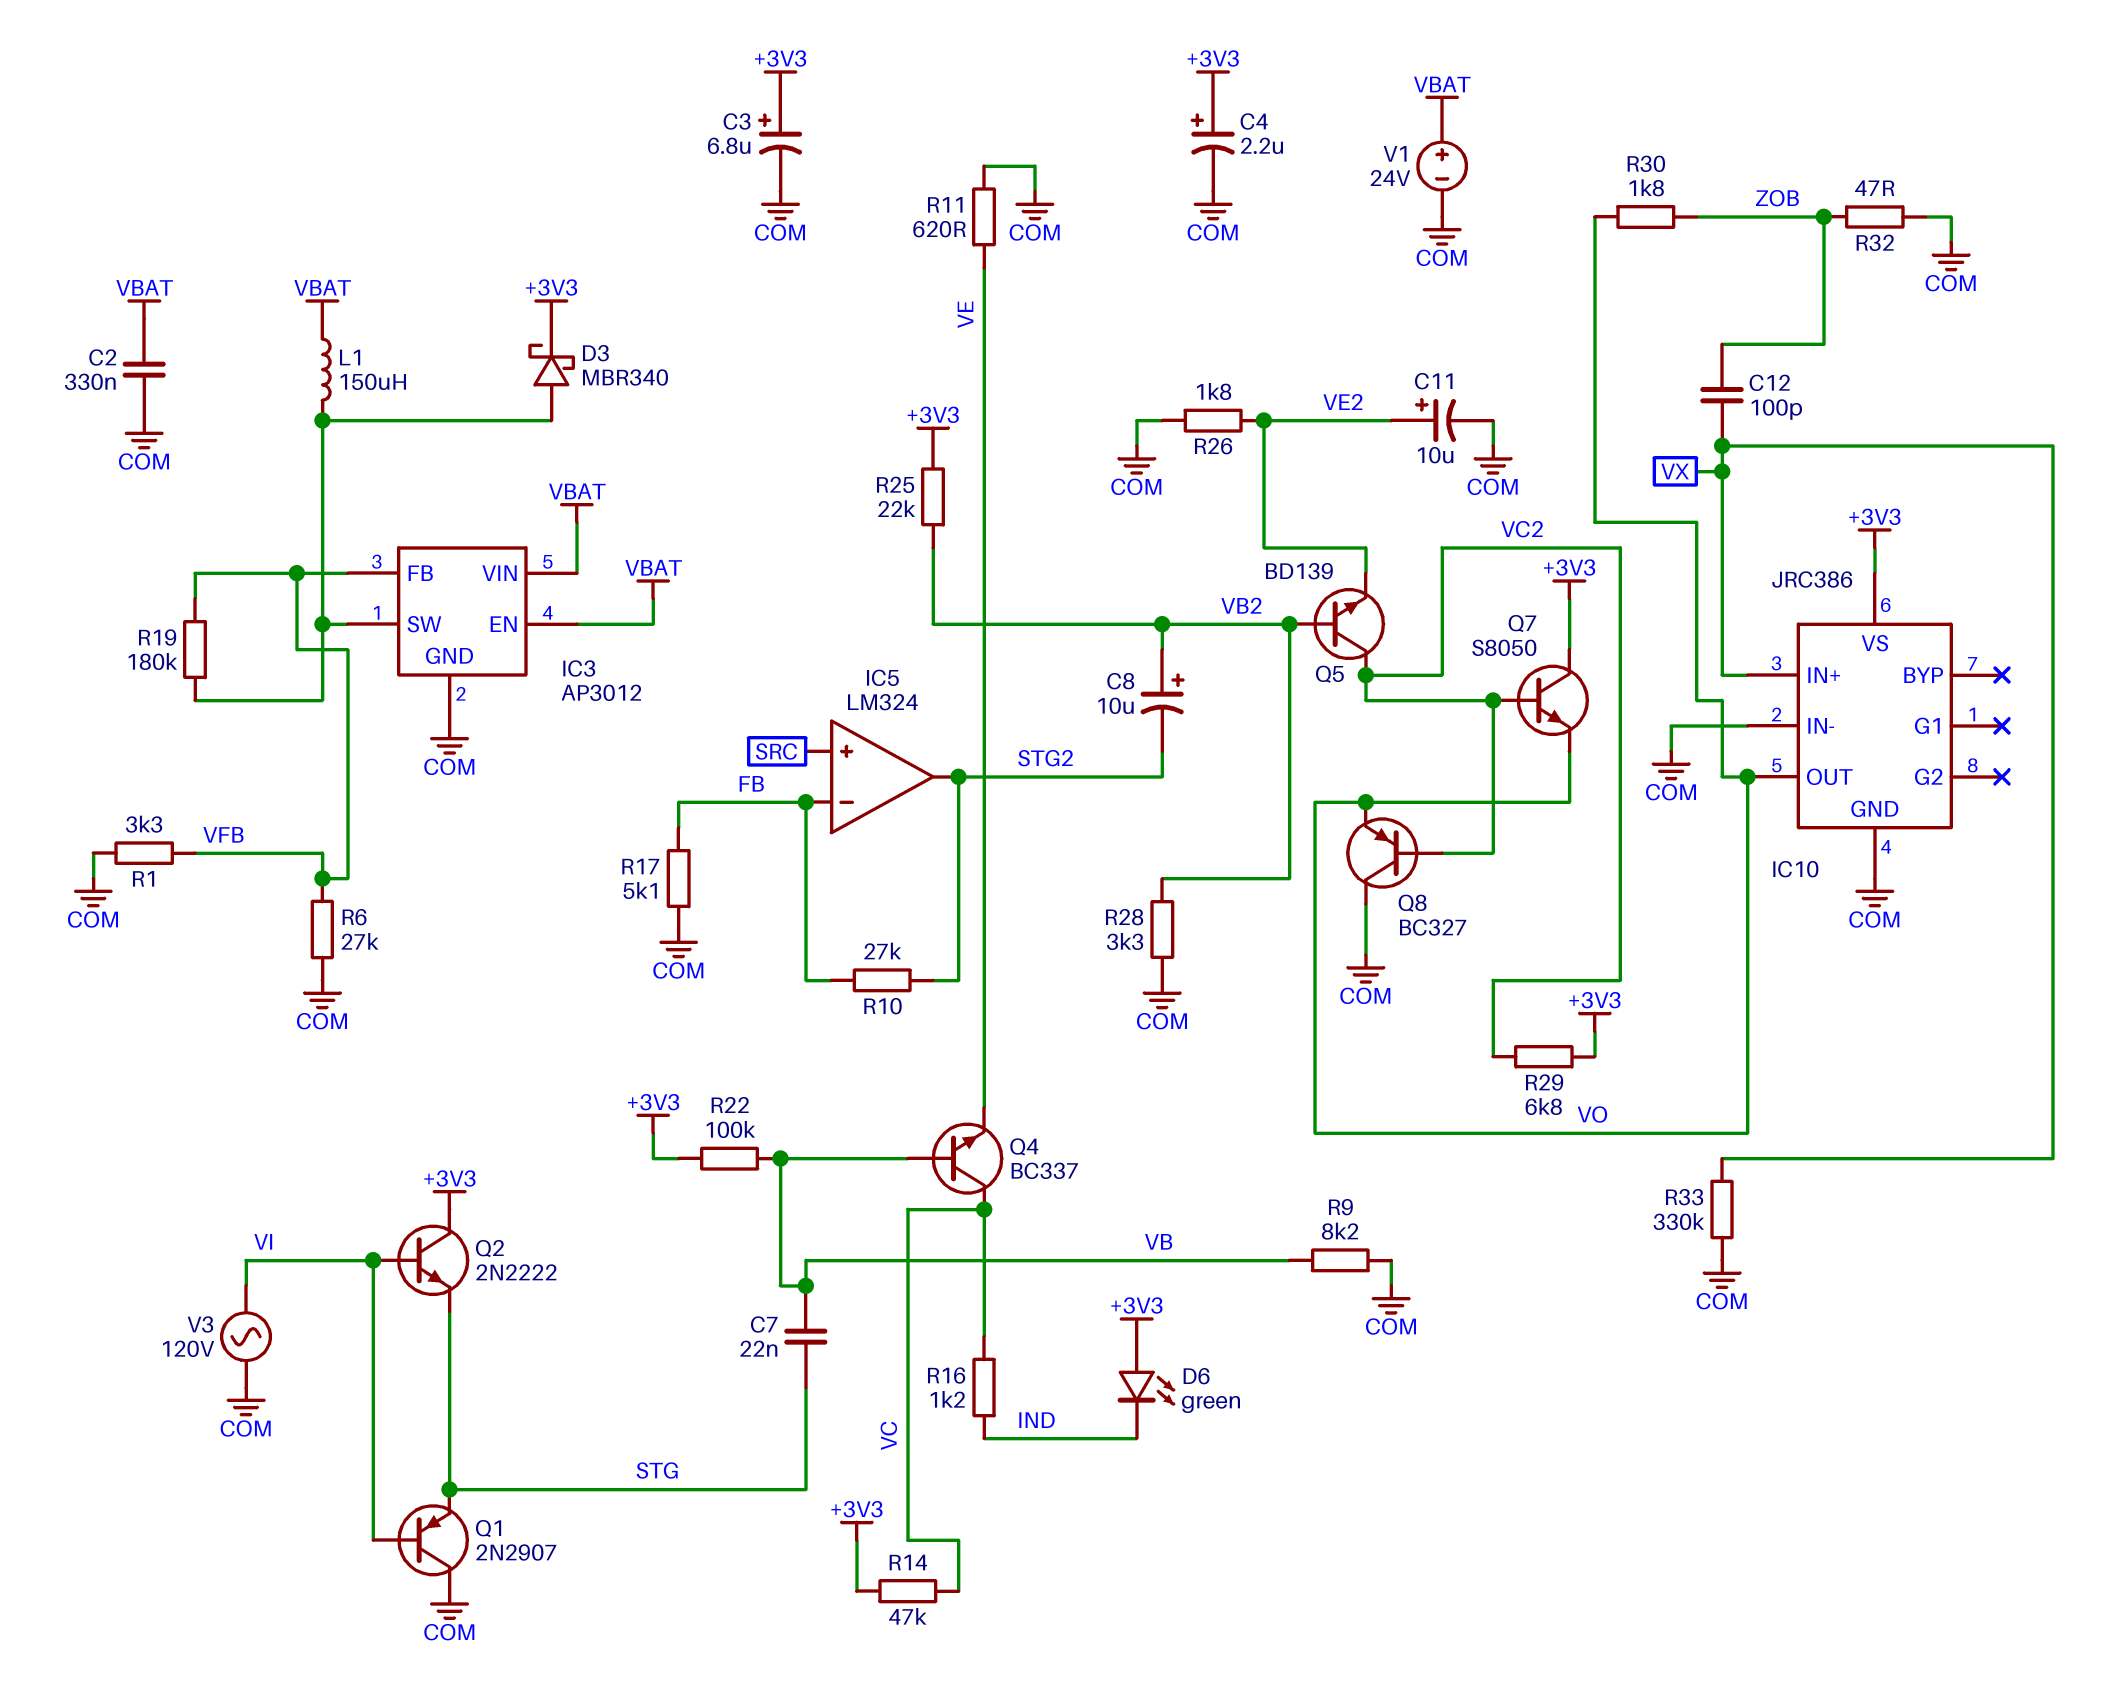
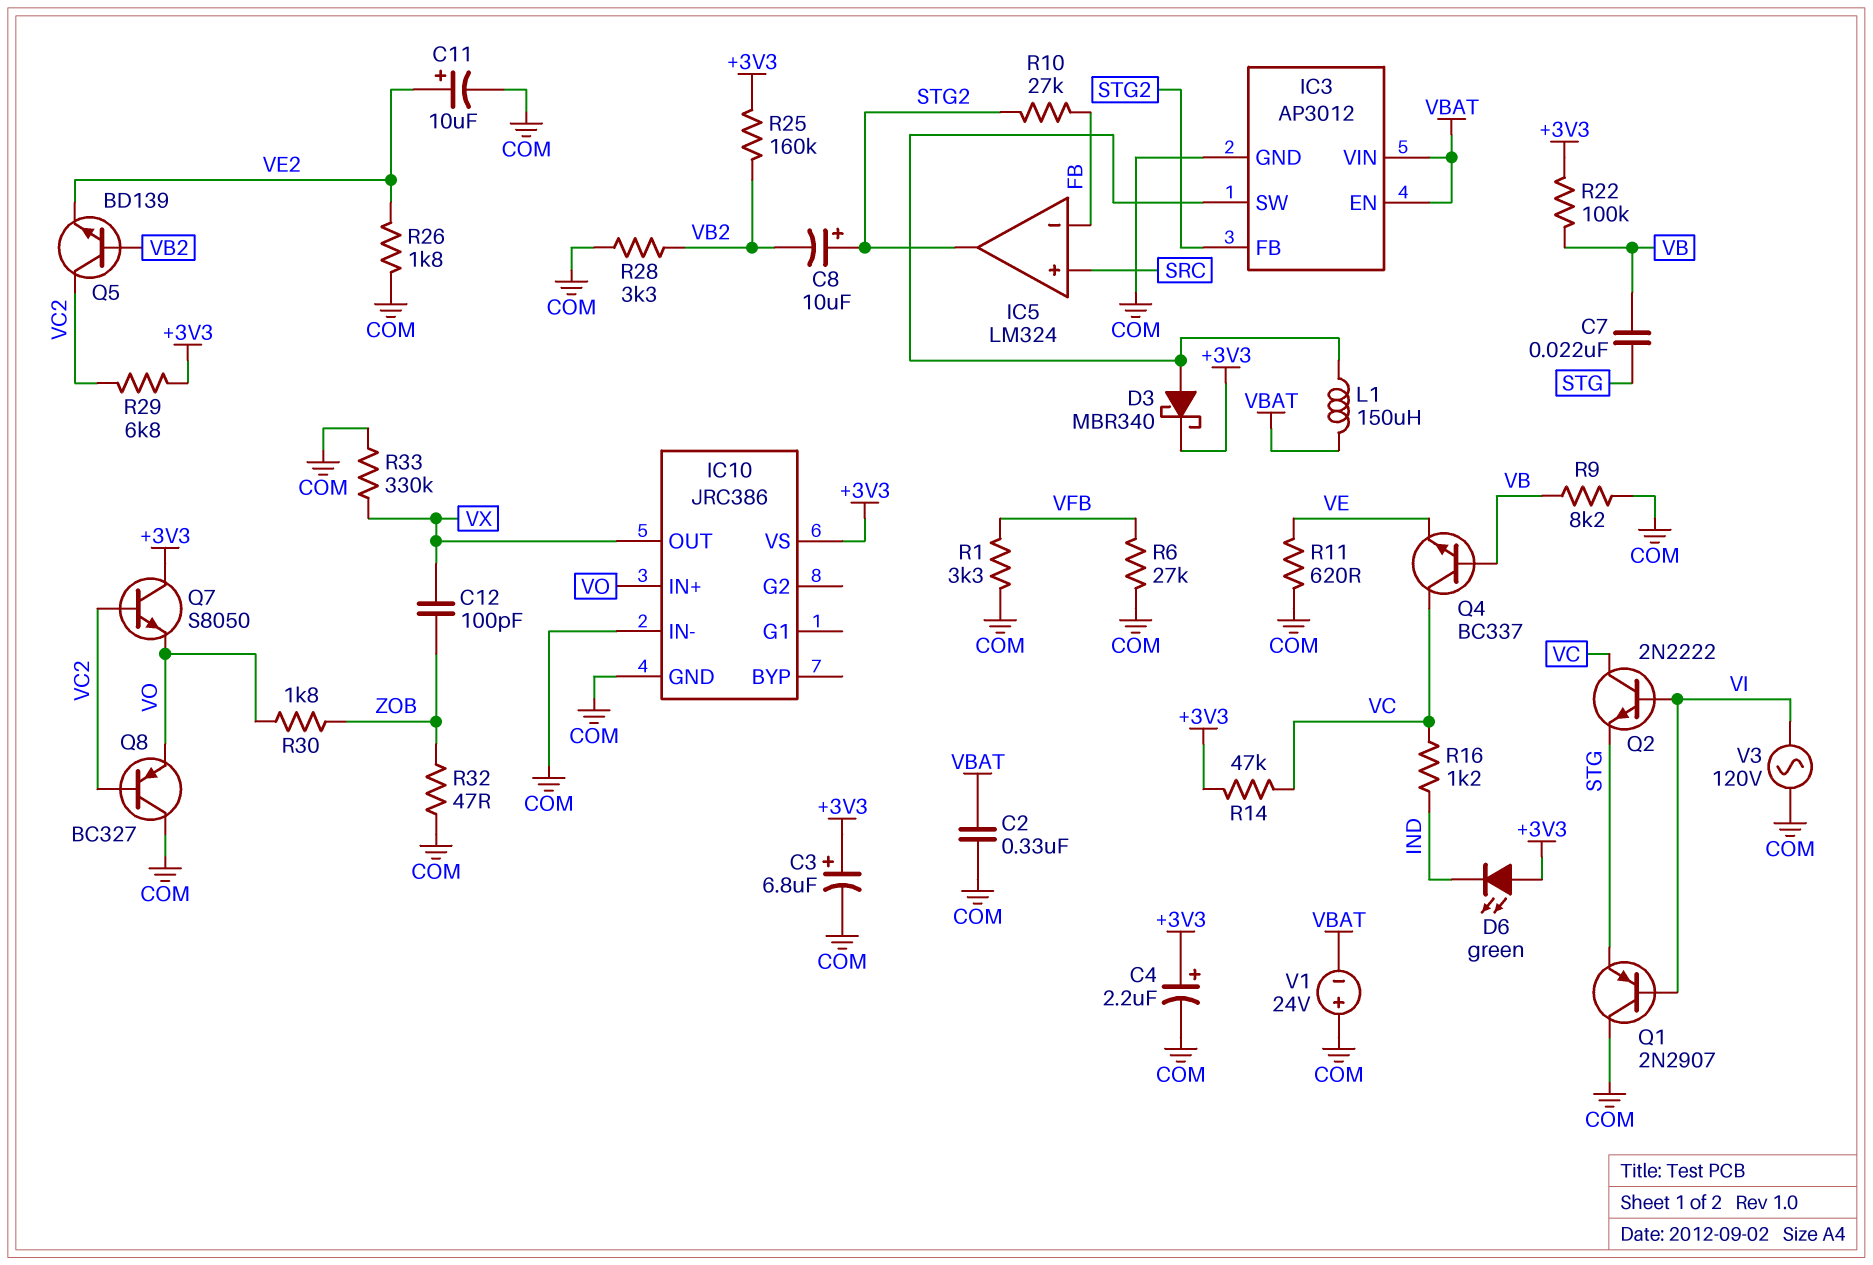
C8: 10uF (plus VB2, minus STG2) -> 10uF (plus STG2, minus VB2)
IC3 pin FB: VFB -> STG2
IC10 pin IN+: VX -> VO
IC10 pin OUT: VO -> VX
Q2: NPN 2N2222 (B VI, C +3V3, E STG) -> NPN 2N2222 (B VI, C VC, E STG)
R17: 5.1k (COM, FB) -> none
R19: 180k (IC3/SW, VFB) -> none
R25: 22k (+3V3, VB2) -> 160k (+3V3, VB2)
V1: 24V (plus VBAT, minus COM) -> 24V (plus COM, minus VBAT)

